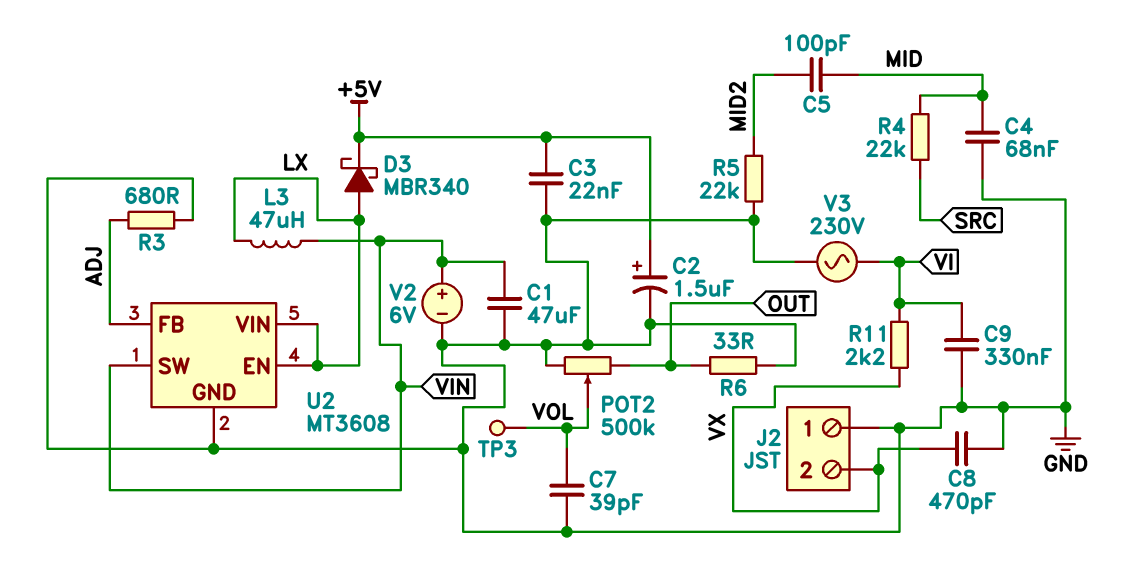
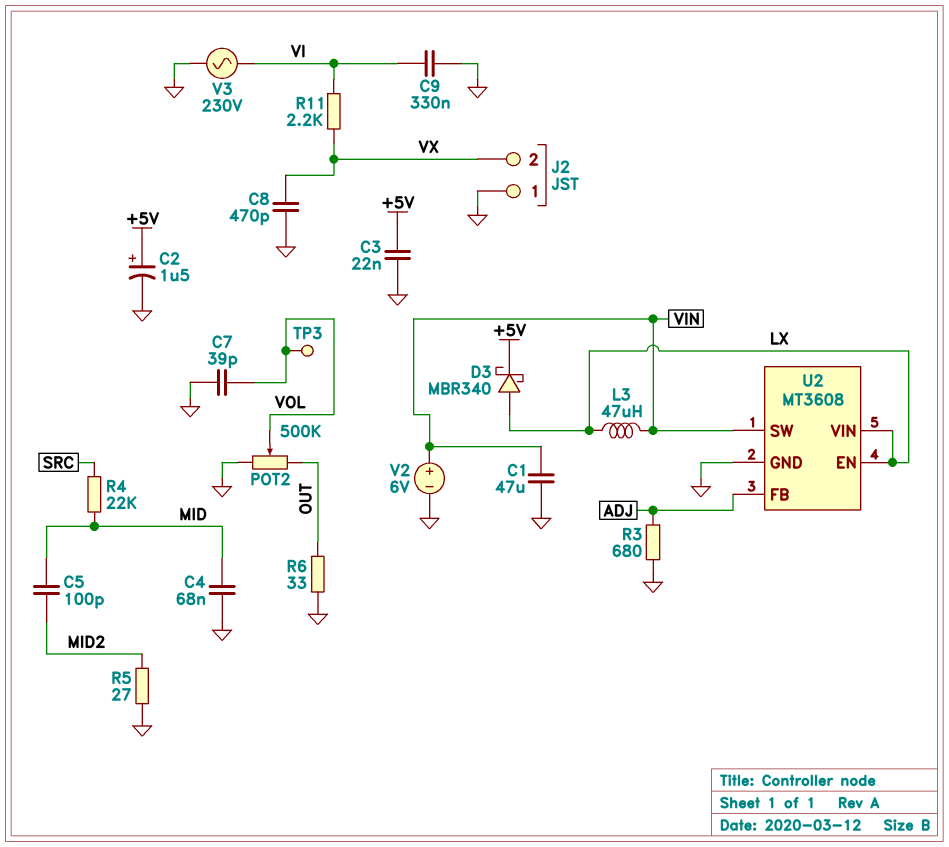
R5: 22k (GND, MID2) -> 27 (GND, MID2)

